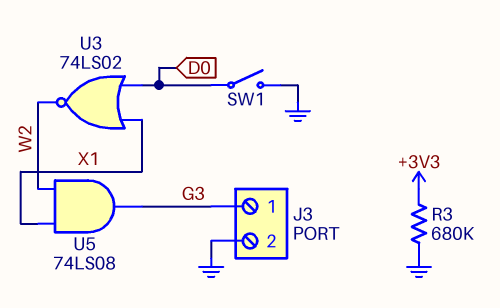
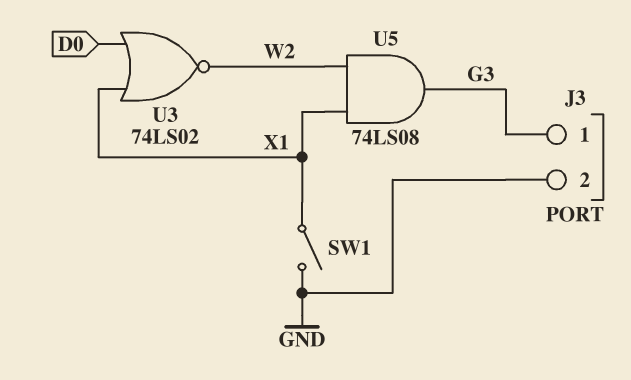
R3: 680k (+3V3, GND) -> none
SW1: switch (D0, GND) -> switch (GND, X1)

